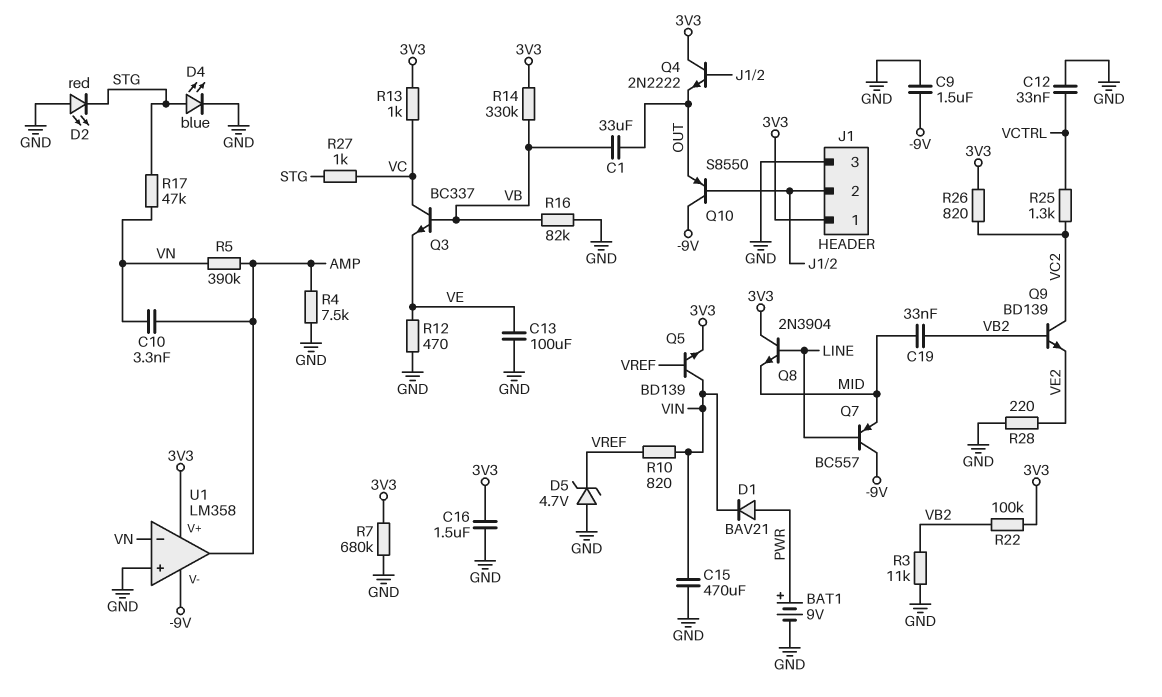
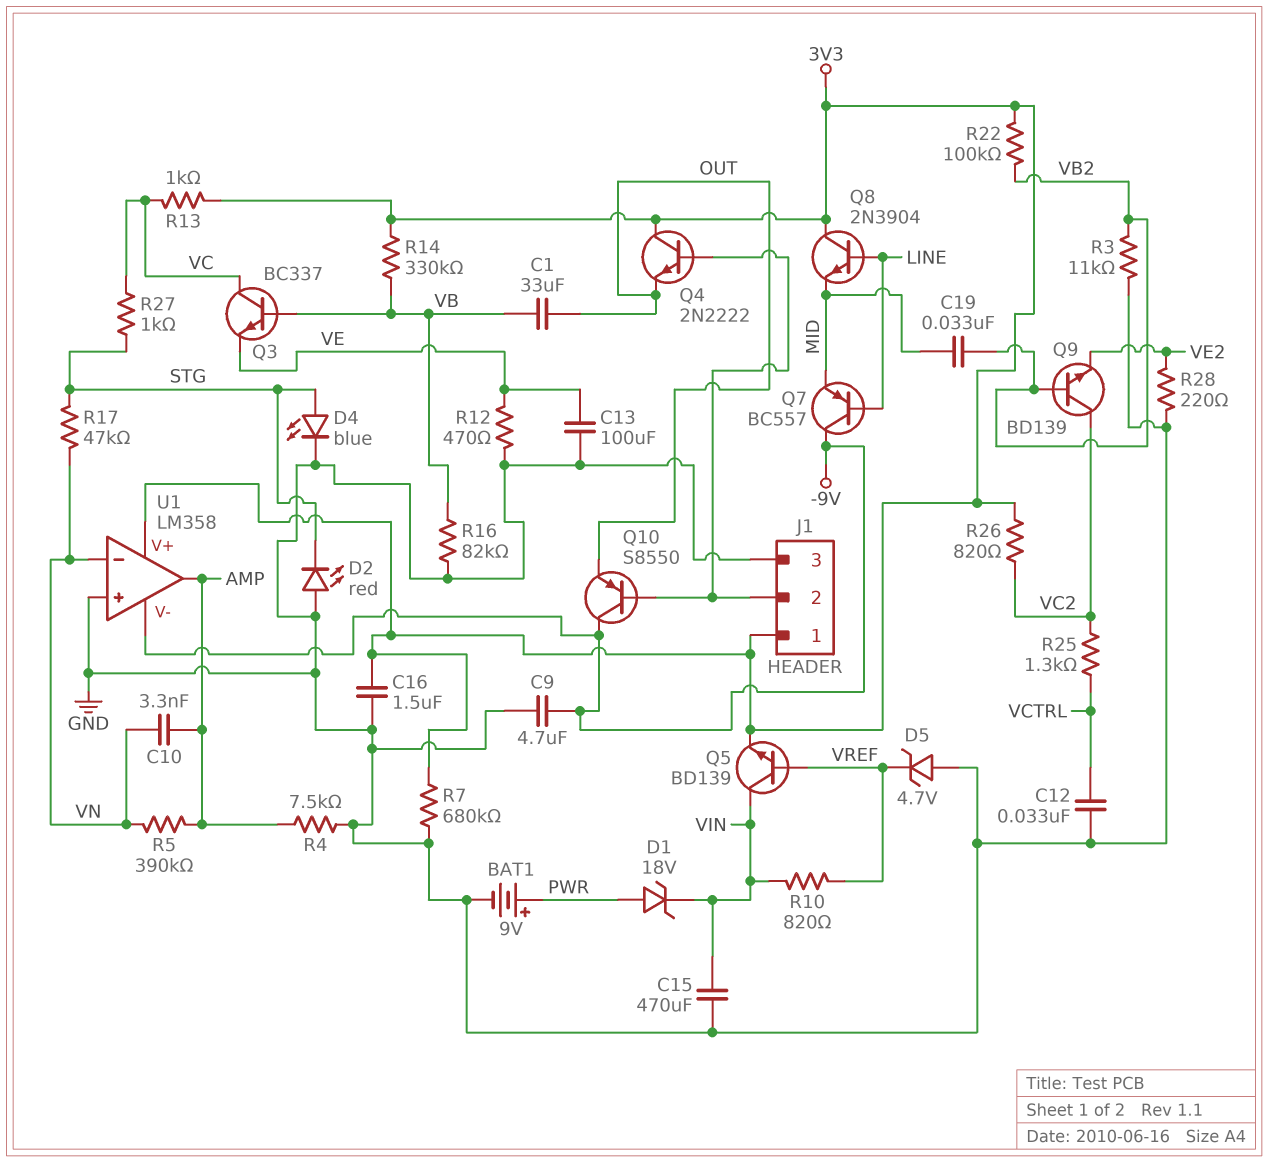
C9: 1.5uF (-9V, GND) -> 4.7uF (-9V, GND)
D1: diode BAV21 (A PWR, K VIN) -> zener 18V (A PWR, K VIN)

